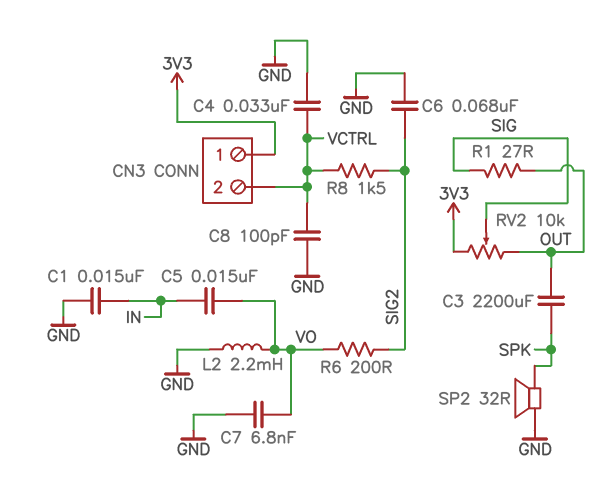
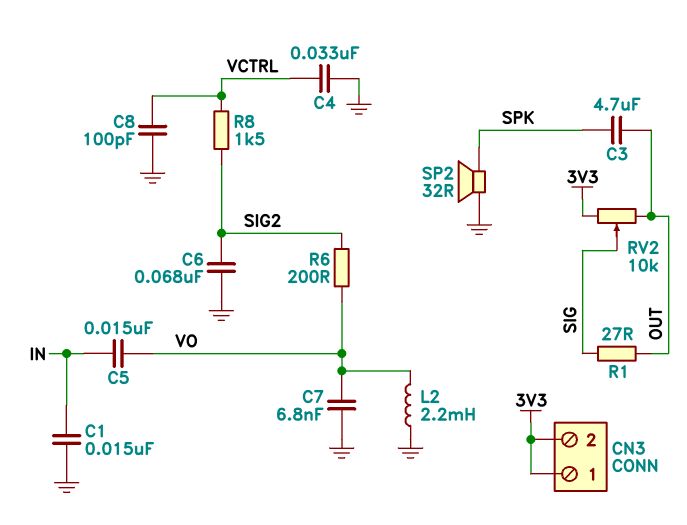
C3: 2200uF (OUT, SPK) -> 4.7uF (OUT, SPK)
CN3 pin 2: VCTRL -> 3V3

